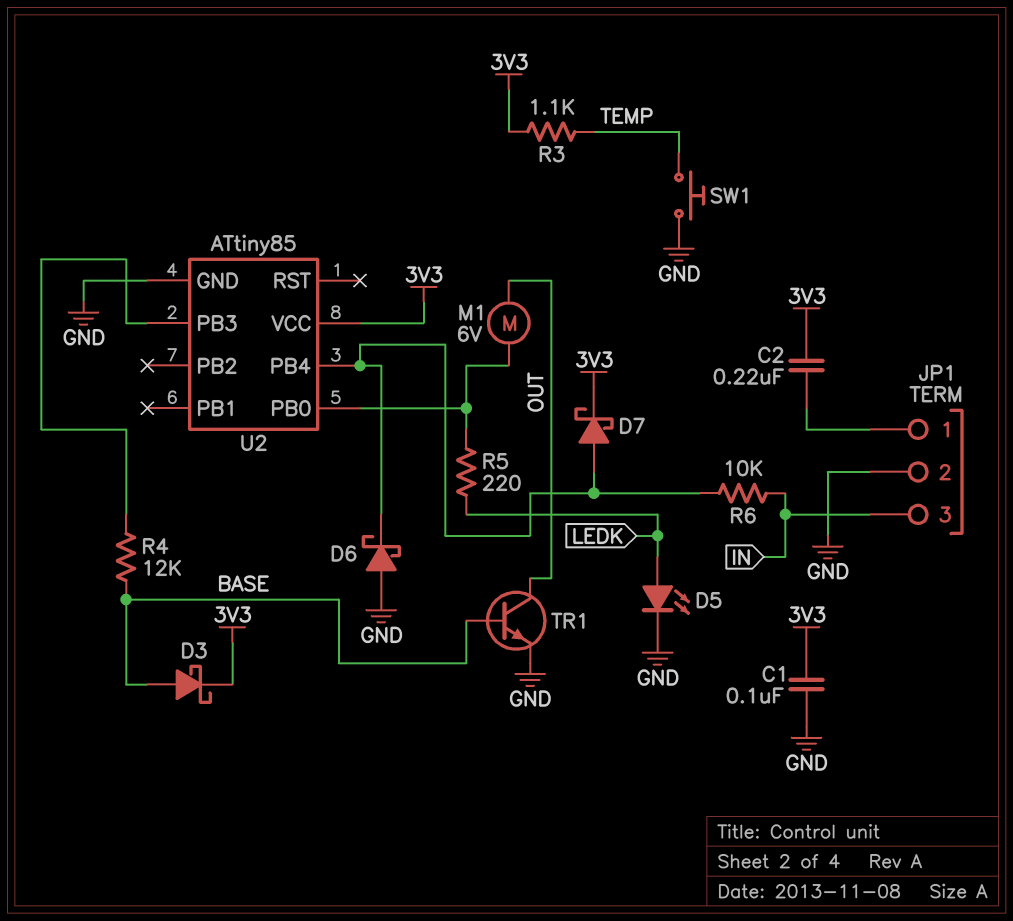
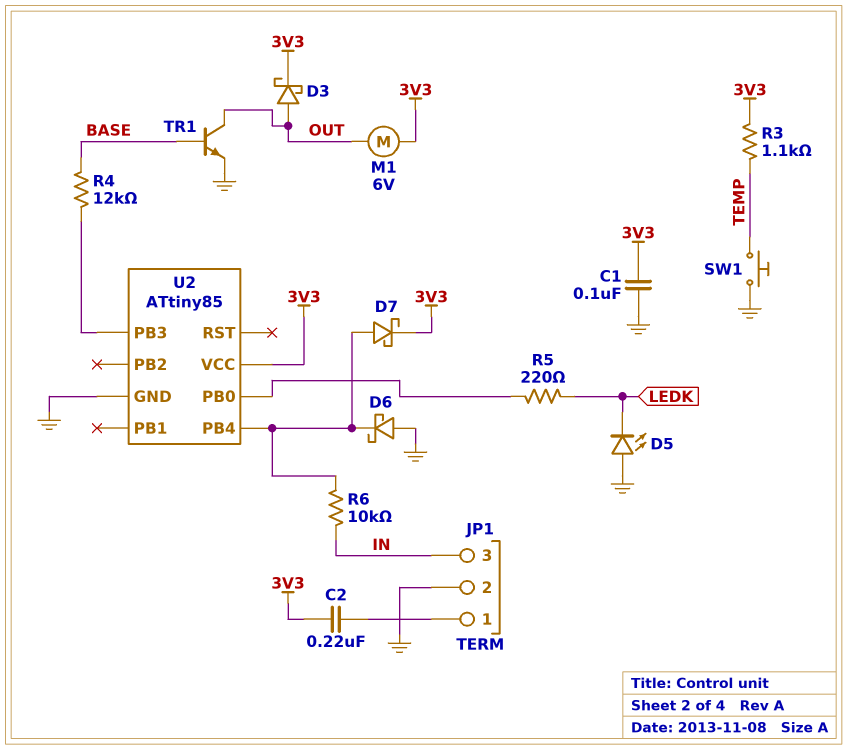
D3: schottky (A BASE, K 3V3) -> schottky (A OUT, K 3V3)
D5: LED (A LEDK, K GND) -> LED (A GND, K LEDK)
M1: motor 6V (OUT, U2/PB0) -> motor 6V (3V3, OUT)

